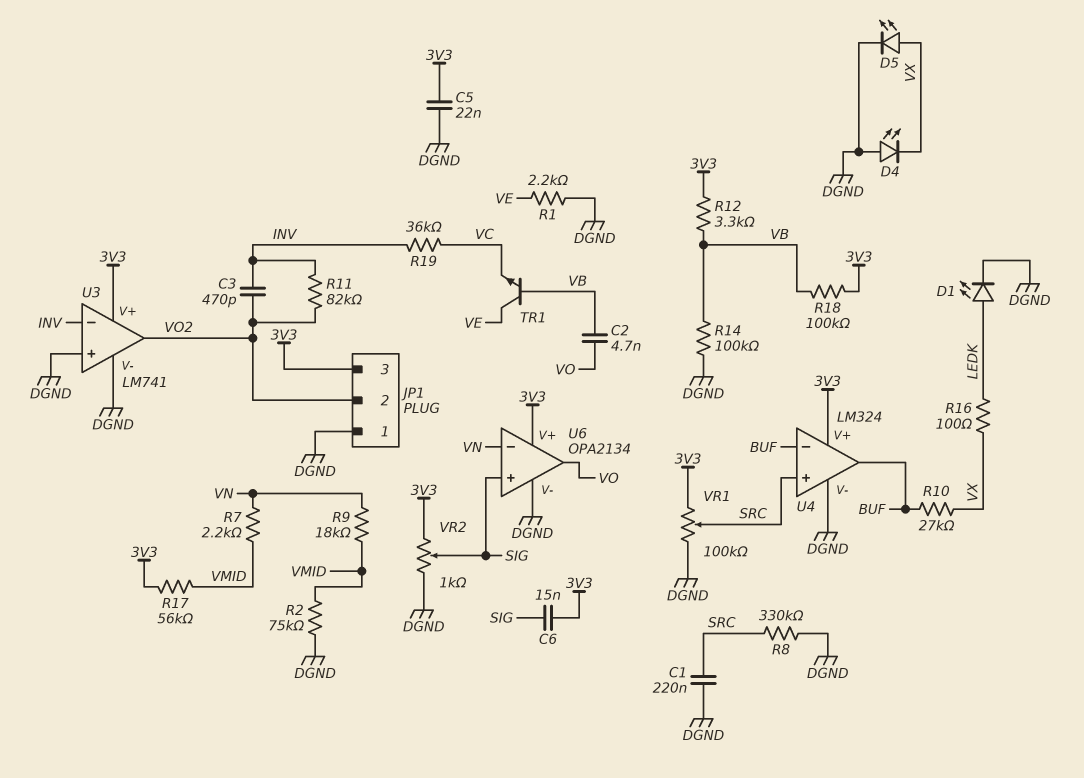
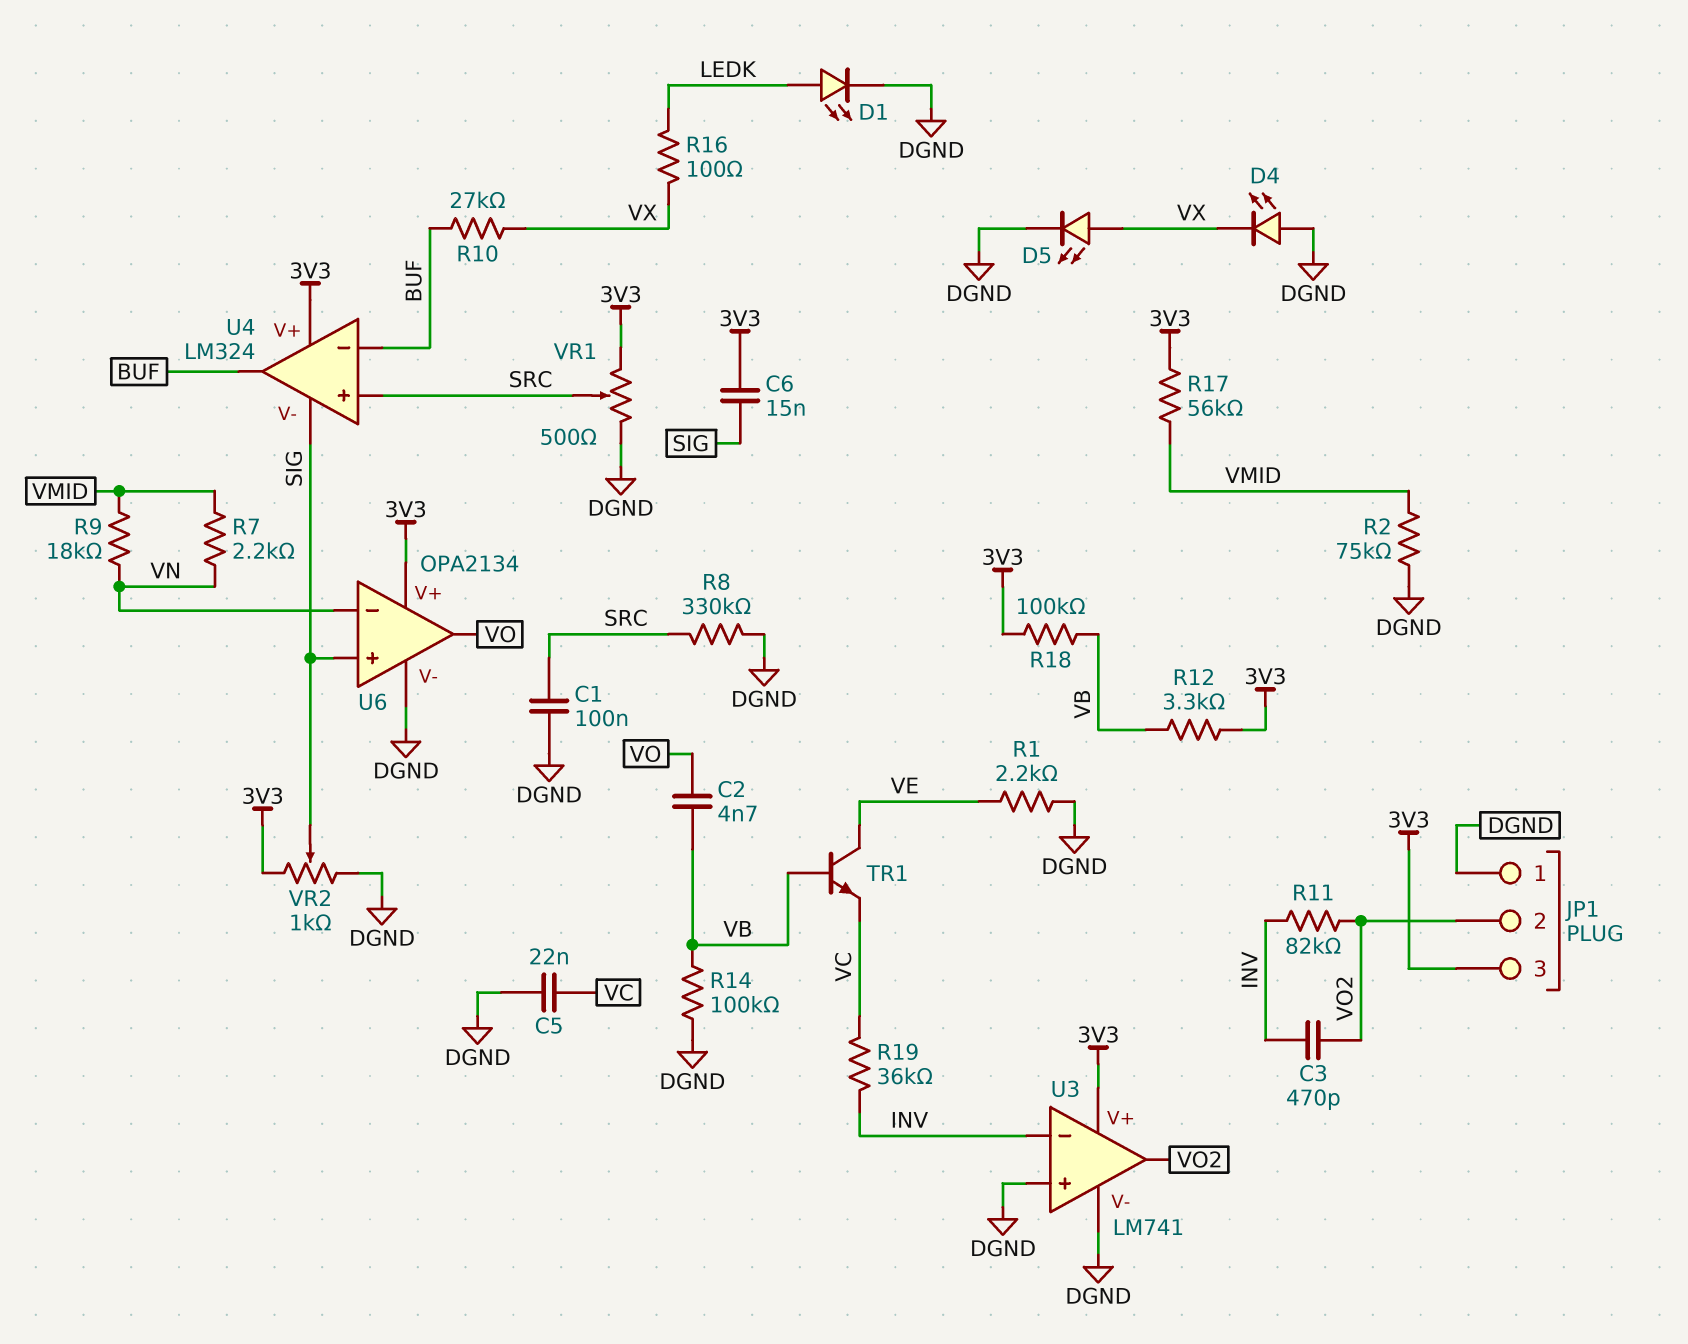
C1: 220nF (DGND, SRC) -> 100nF (DGND, SRC)
C5: 22nF (3V3, DGND) -> 22nF (DGND, VC)
U4 pin V-: DGND -> SIG
VR1: 100k (3V3, DGND, wiper SRC) -> 500 (3V3, DGND, wiper SRC)

